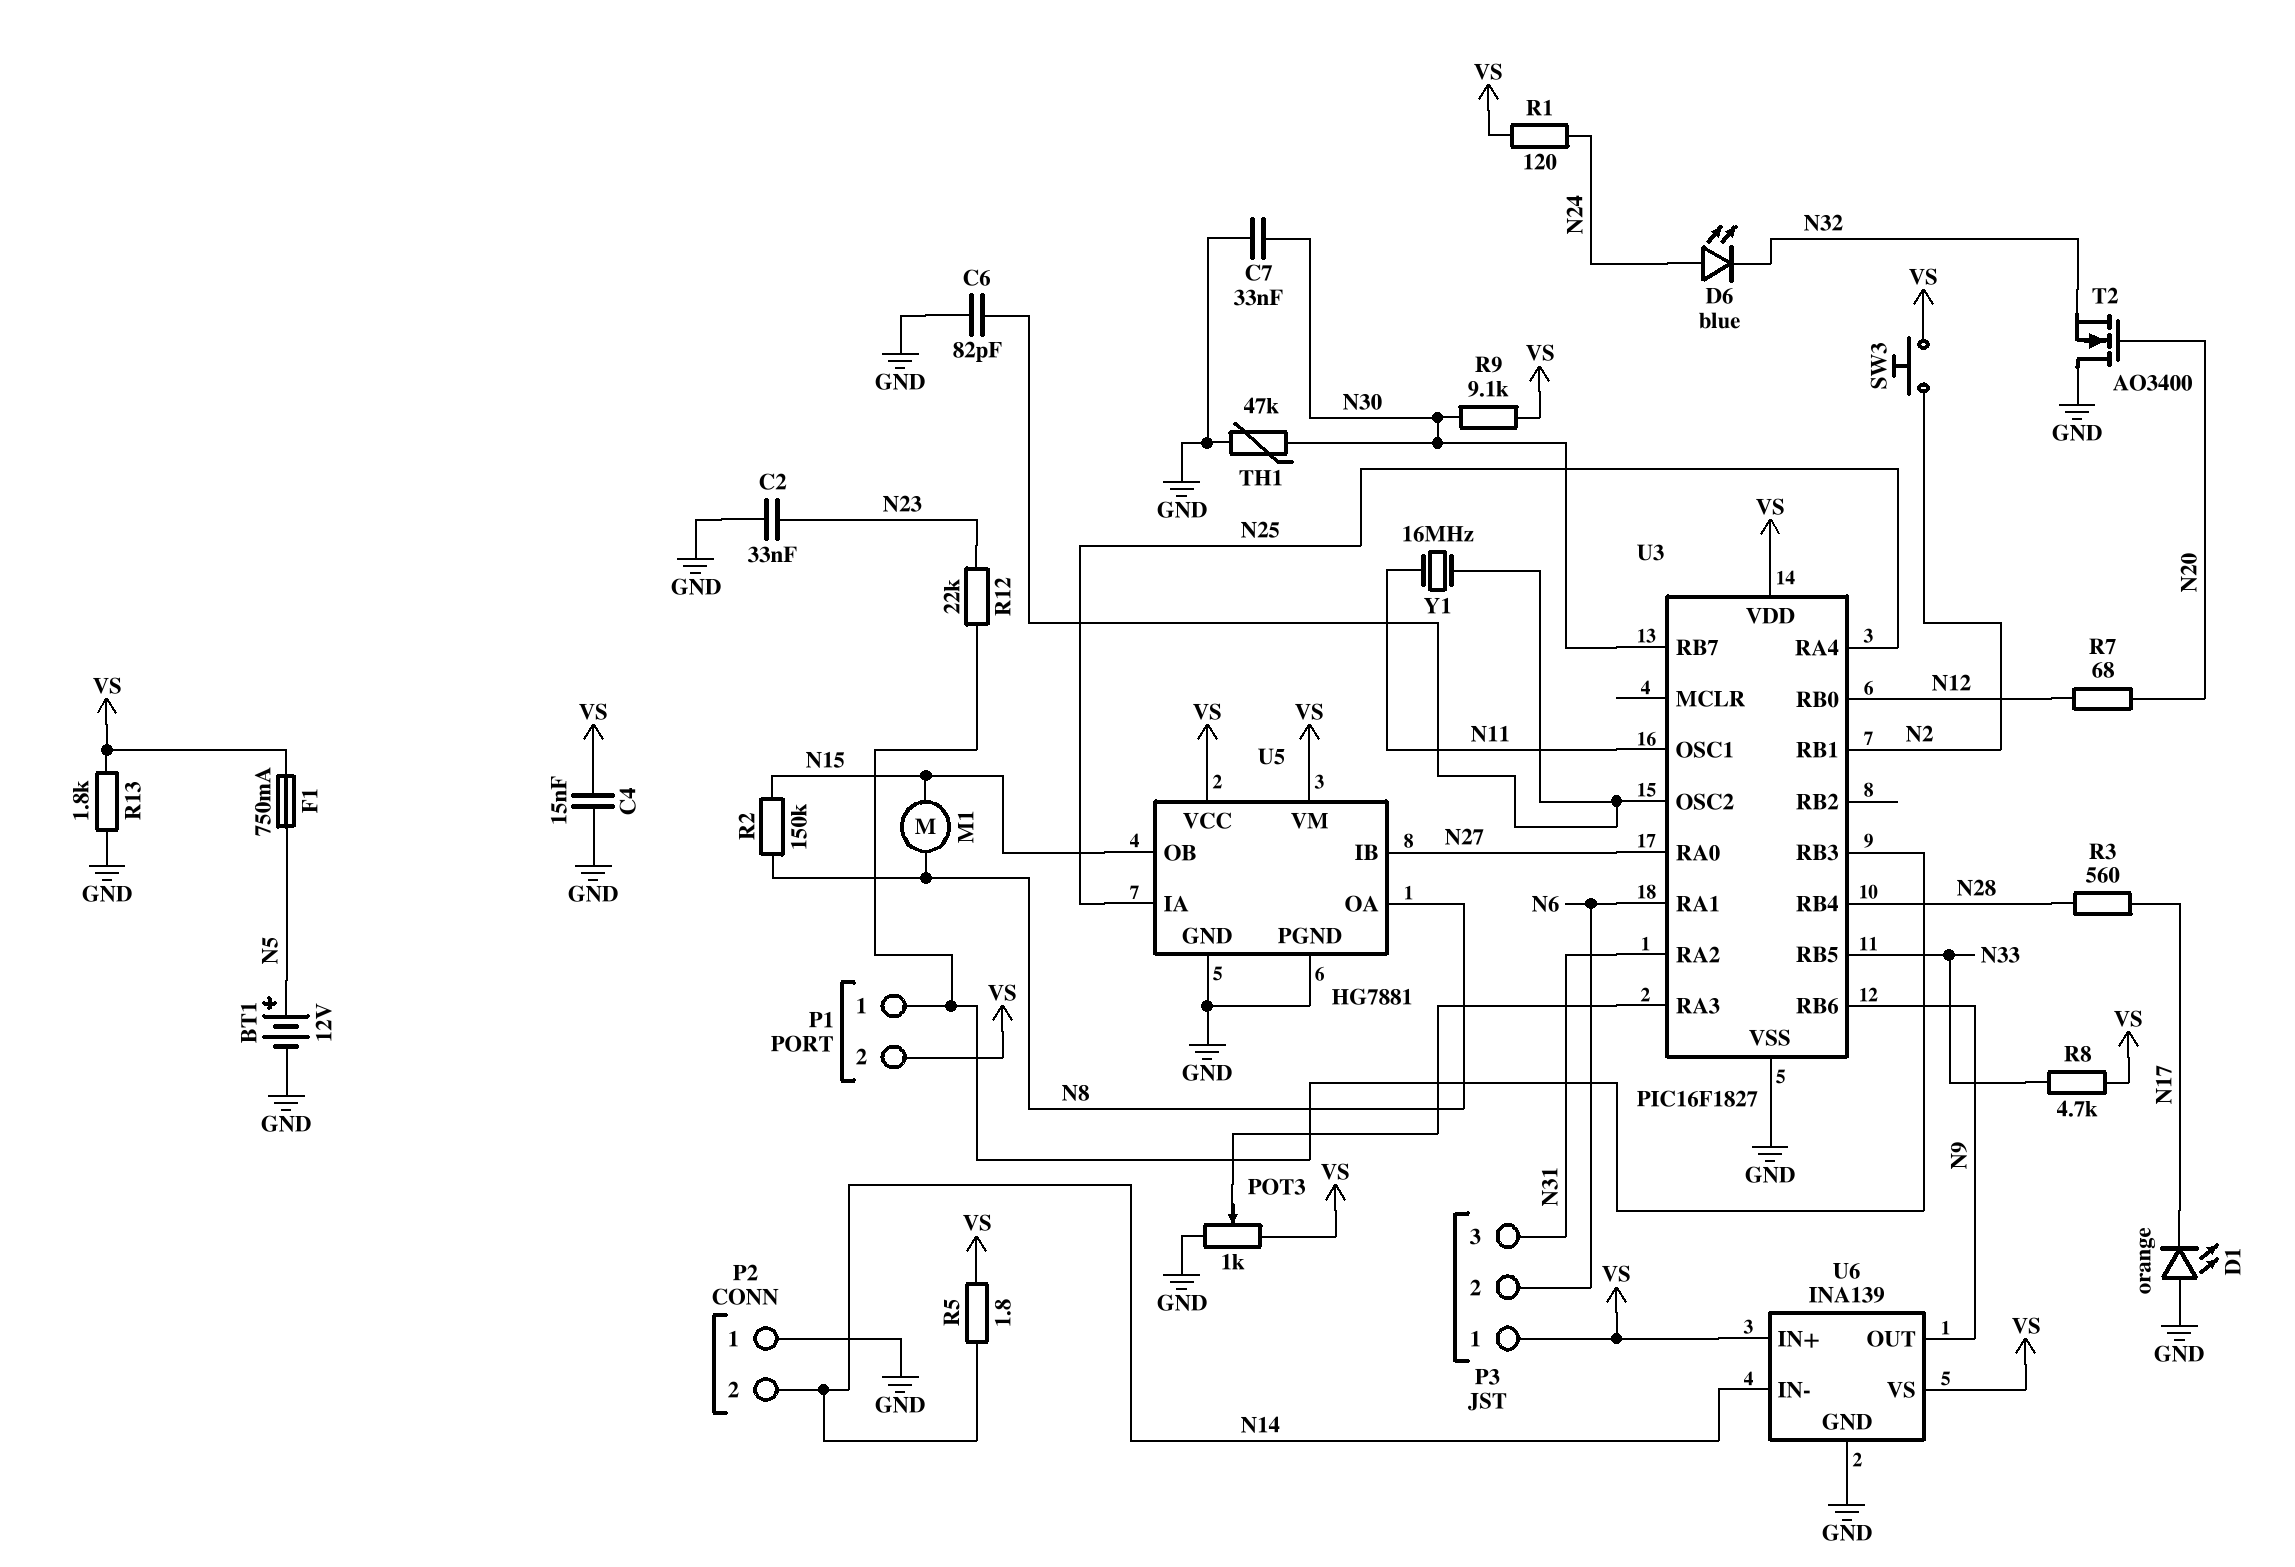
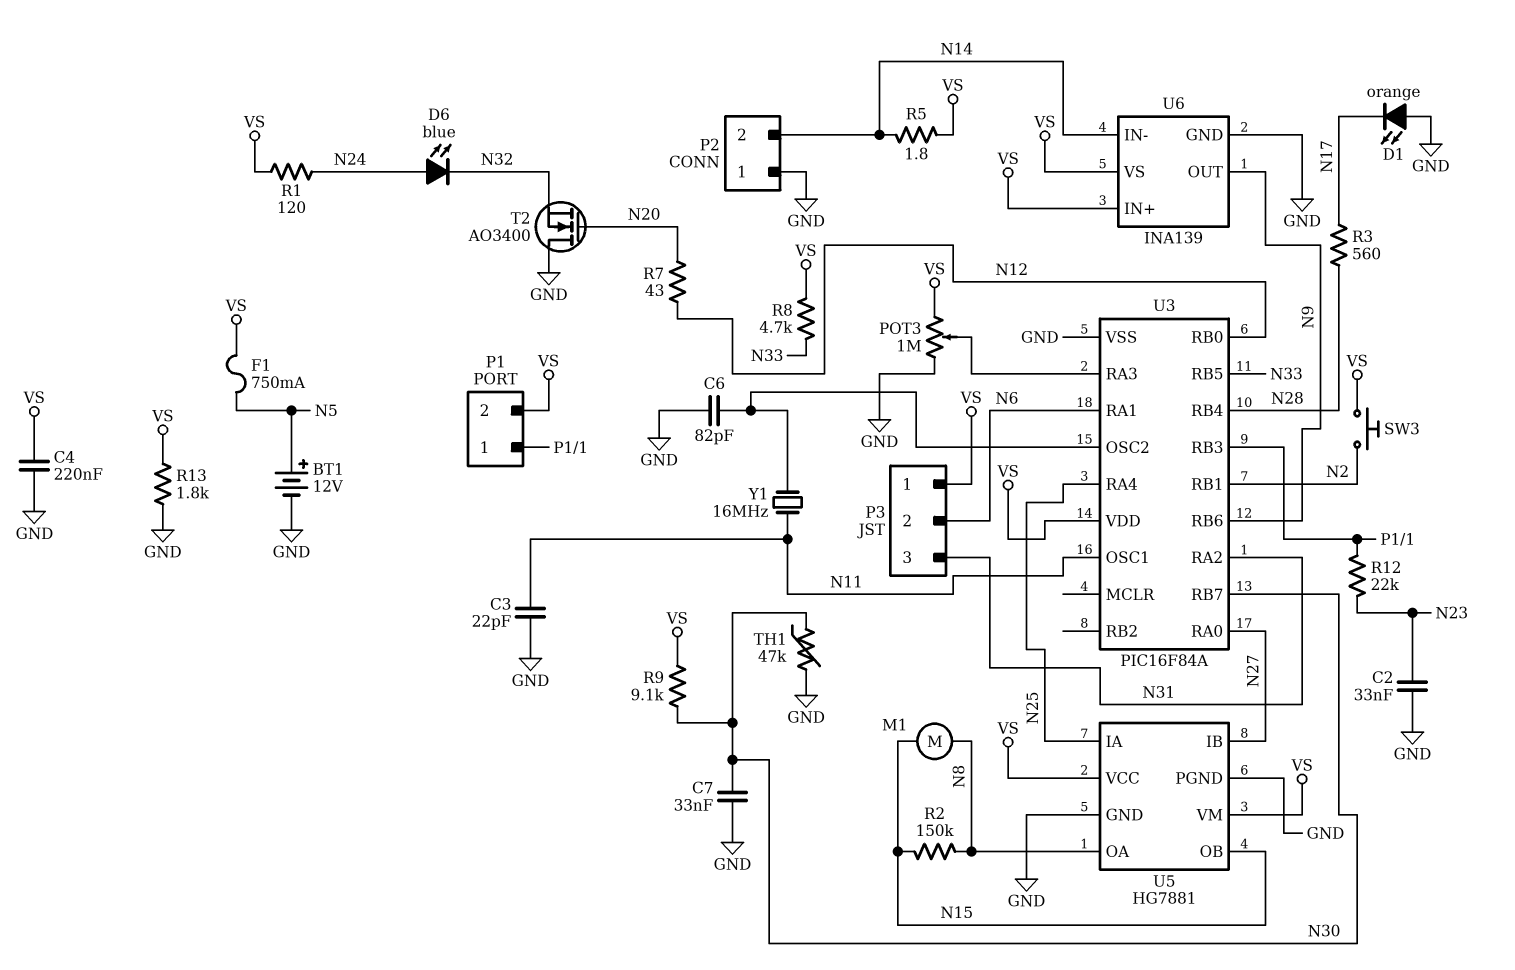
C3: none -> 22pF (GND, N11)
C4: 15nF (GND, VS) -> 220nF (GND, VS)
POT3: 1k (GND, VS, wiper U3/RA3) -> 1M (GND, VS, wiper U3/RA3)
R7: 68 (N12, N20) -> 43 (N12, N20)
U3: PIC16F1827 -> PIC16F84A

